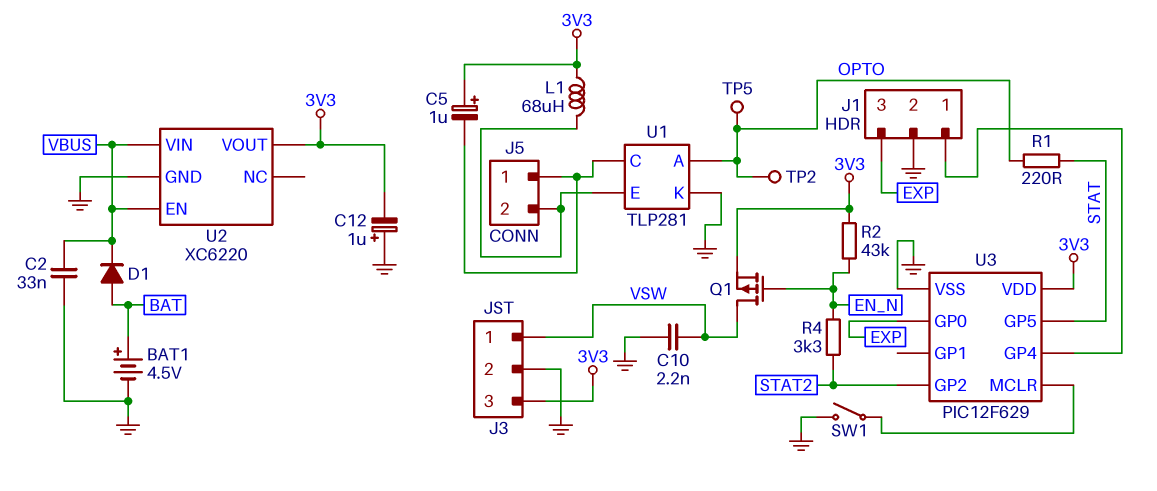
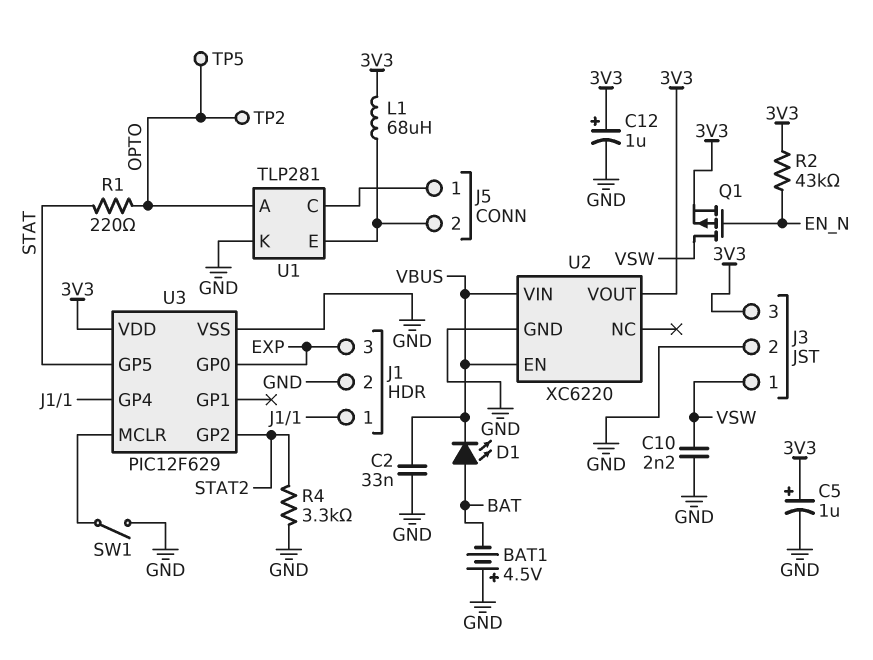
BAT1: 4.5V (plus BAT, minus GND) -> 4.5V (plus GND, minus BAT)
C5: 1uF (plus 3V3, minus J5/1) -> 1uF (plus 3V3, minus GND)
C12: 1uF (plus GND, minus 3V3) -> 1uF (plus 3V3, minus GND)
D1: diode (A BAT, K VBUS) -> LED (A BAT, K VBUS)
R4: 3.3k (EN_N, STAT2) -> 3.3k (GND, STAT2)

